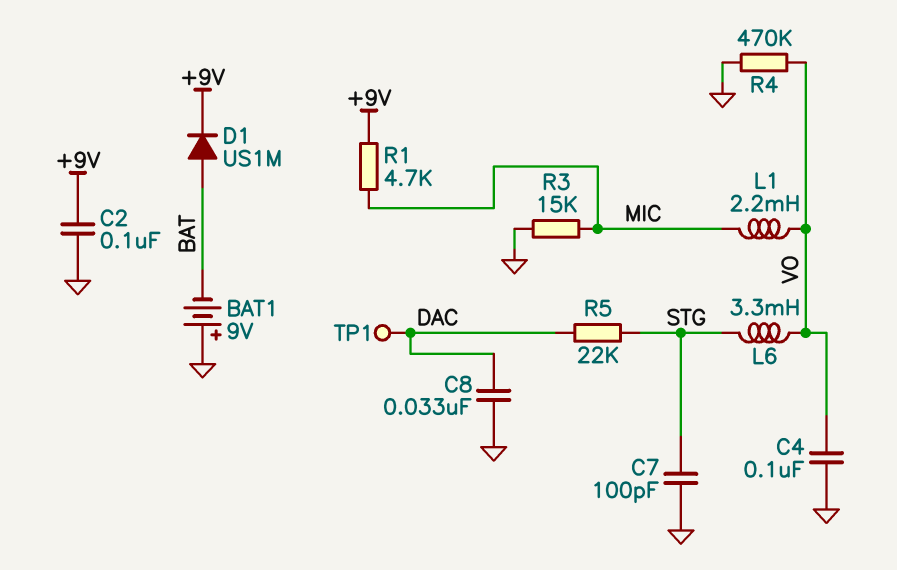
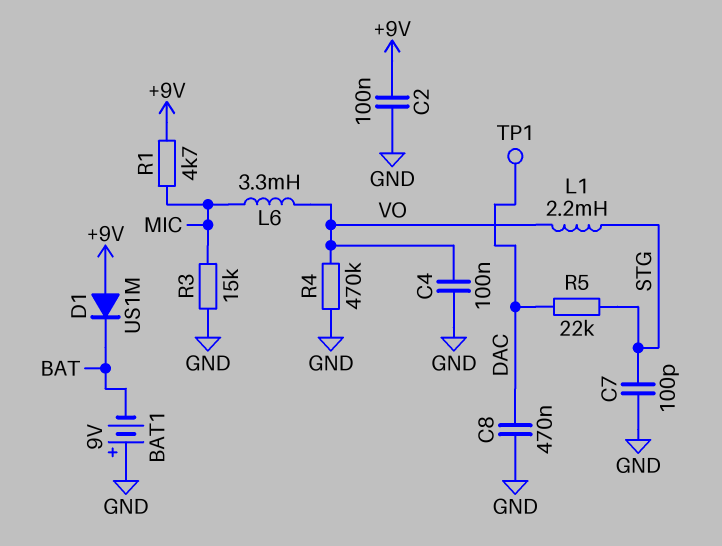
C8: 33nF (DAC, GND) -> 470nF (DAC, GND)
D1: diode US1M (A BAT, K +9V) -> diode US1M (A +9V, K BAT)
L1: 2.2mH (MIC, VO) -> 2.2mH (STG, VO)
L6: 3.3mH (STG, VO) -> 3.3mH (MIC, VO)

